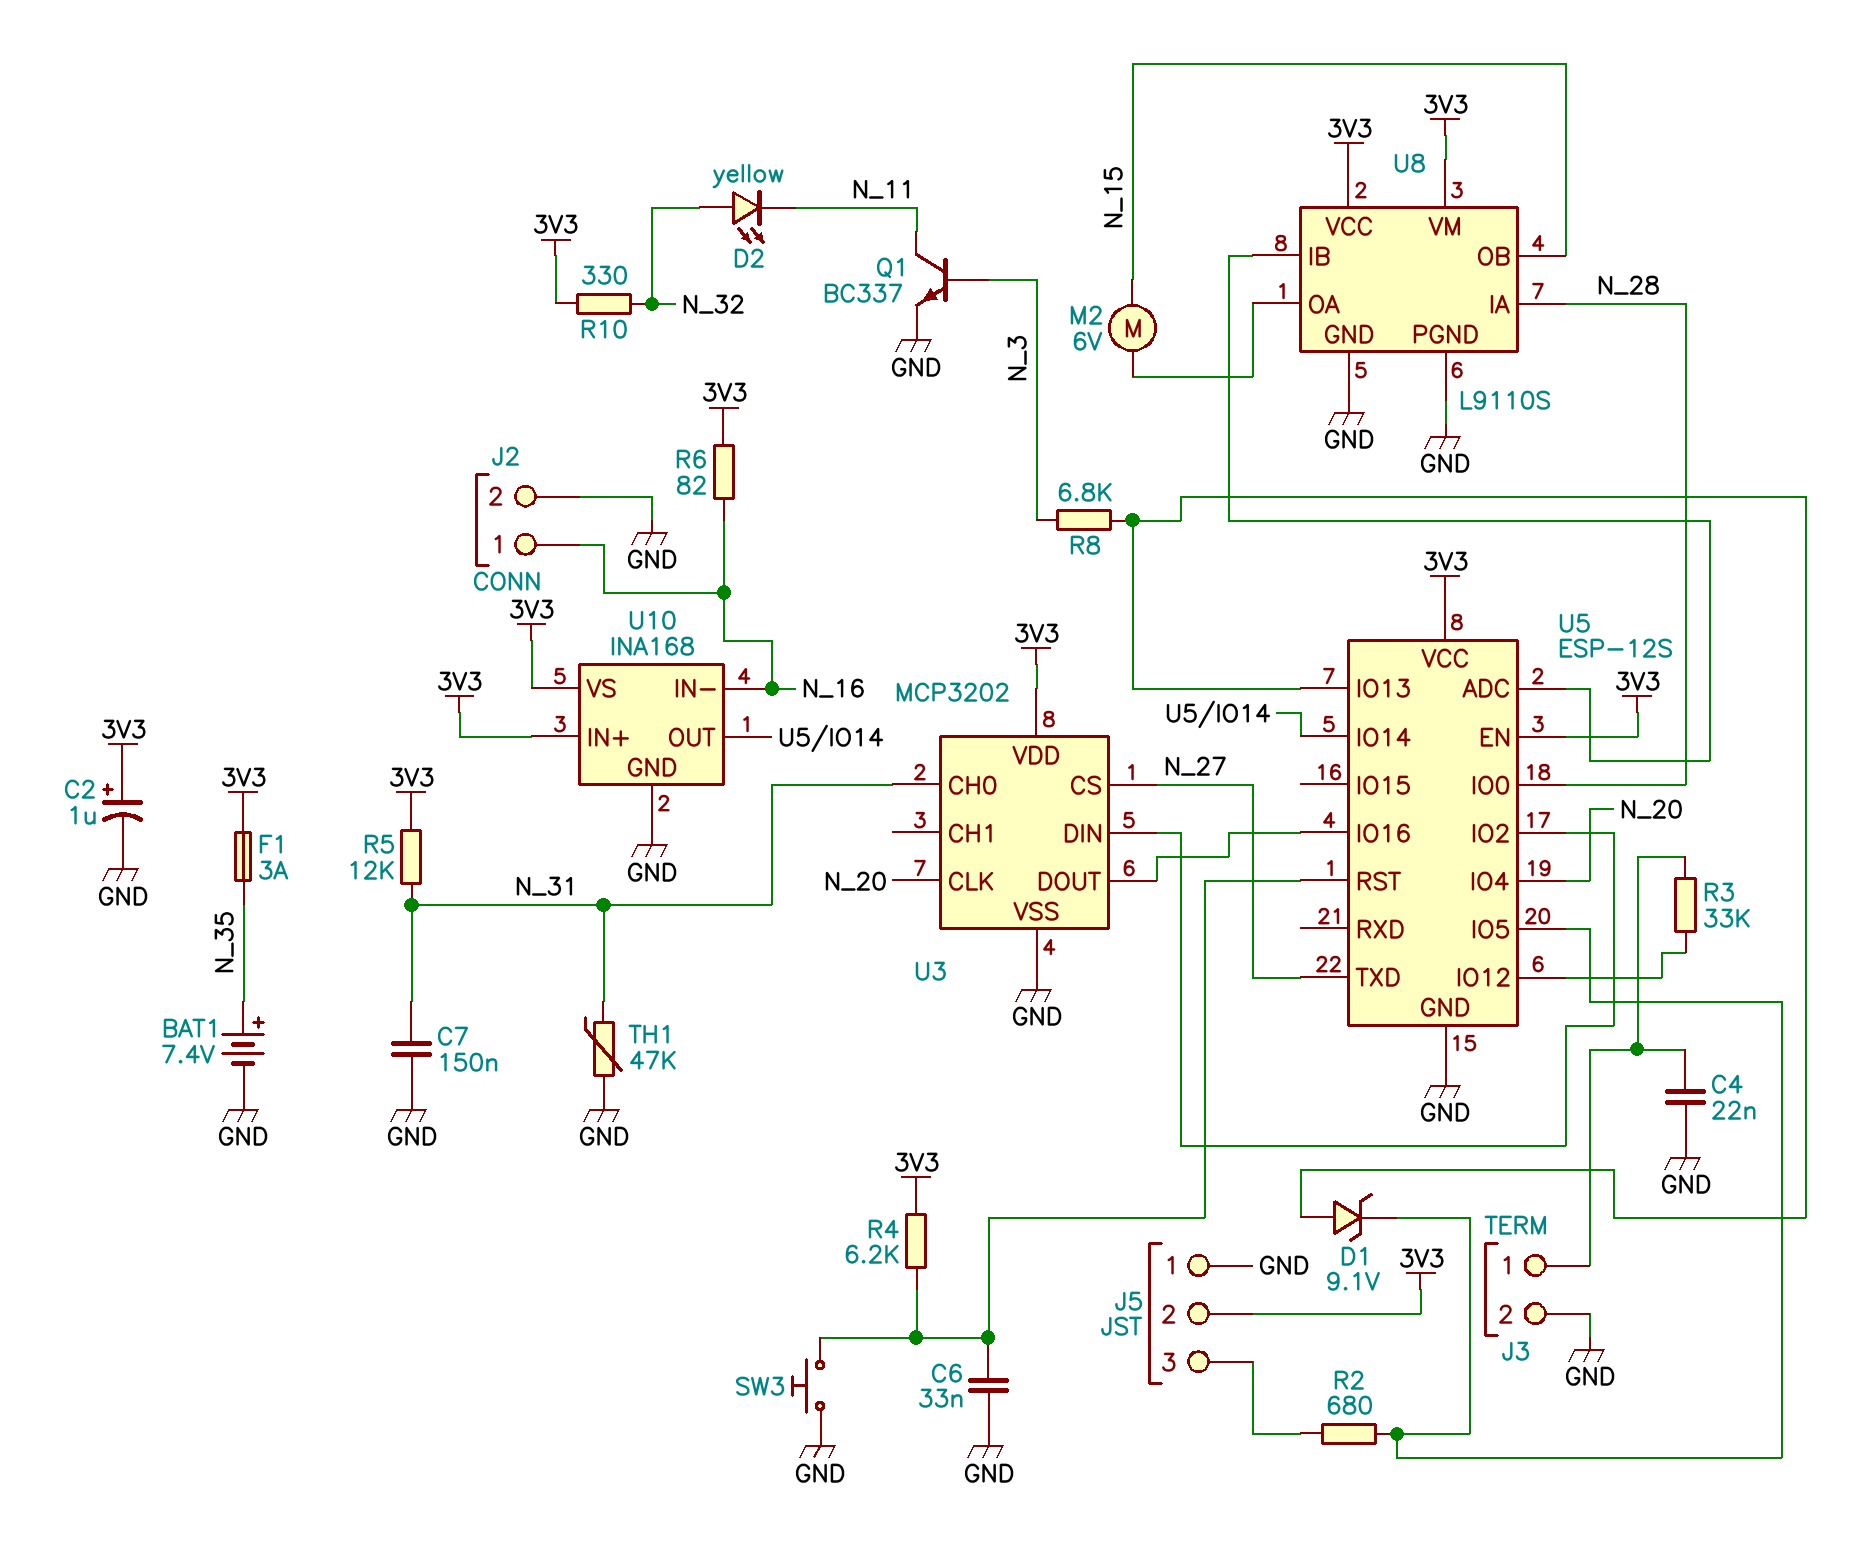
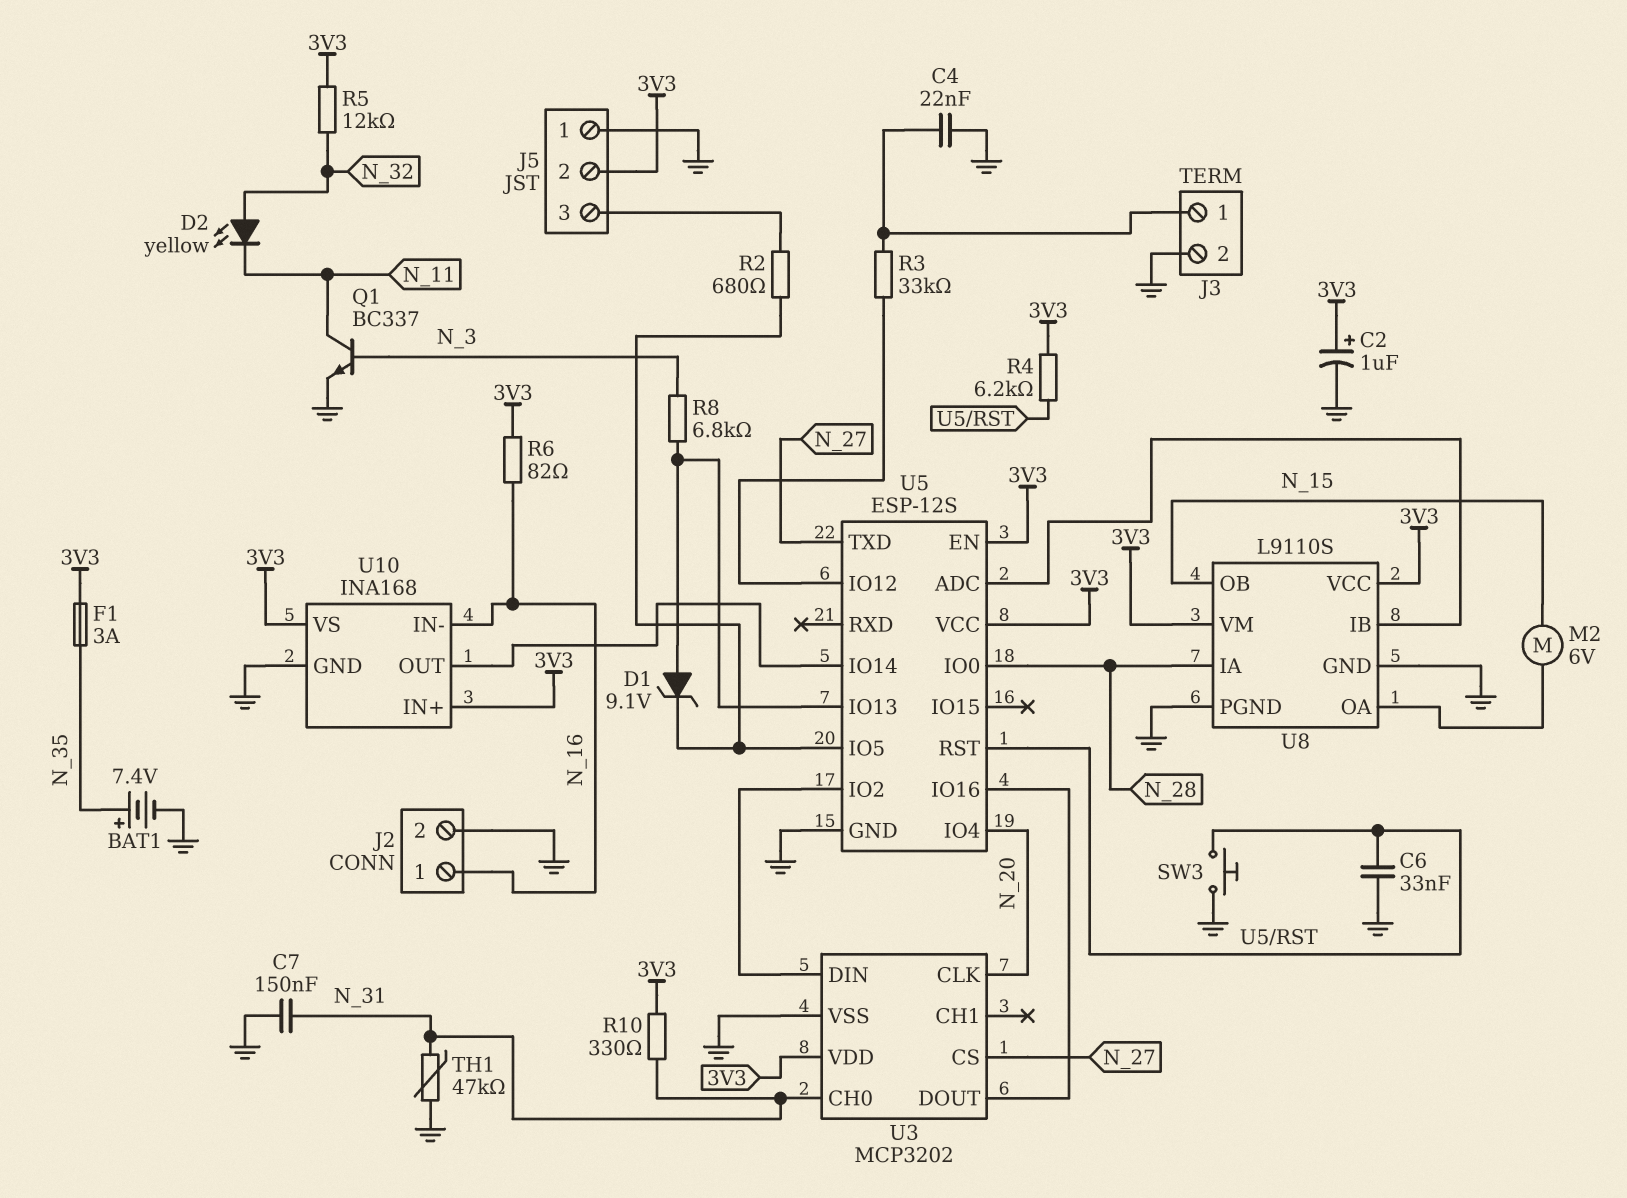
R5: 12k (3V3, N_31) -> 12k (3V3, N_32)
R10: 330 (3V3, N_32) -> 330 (3V3, N_31)

